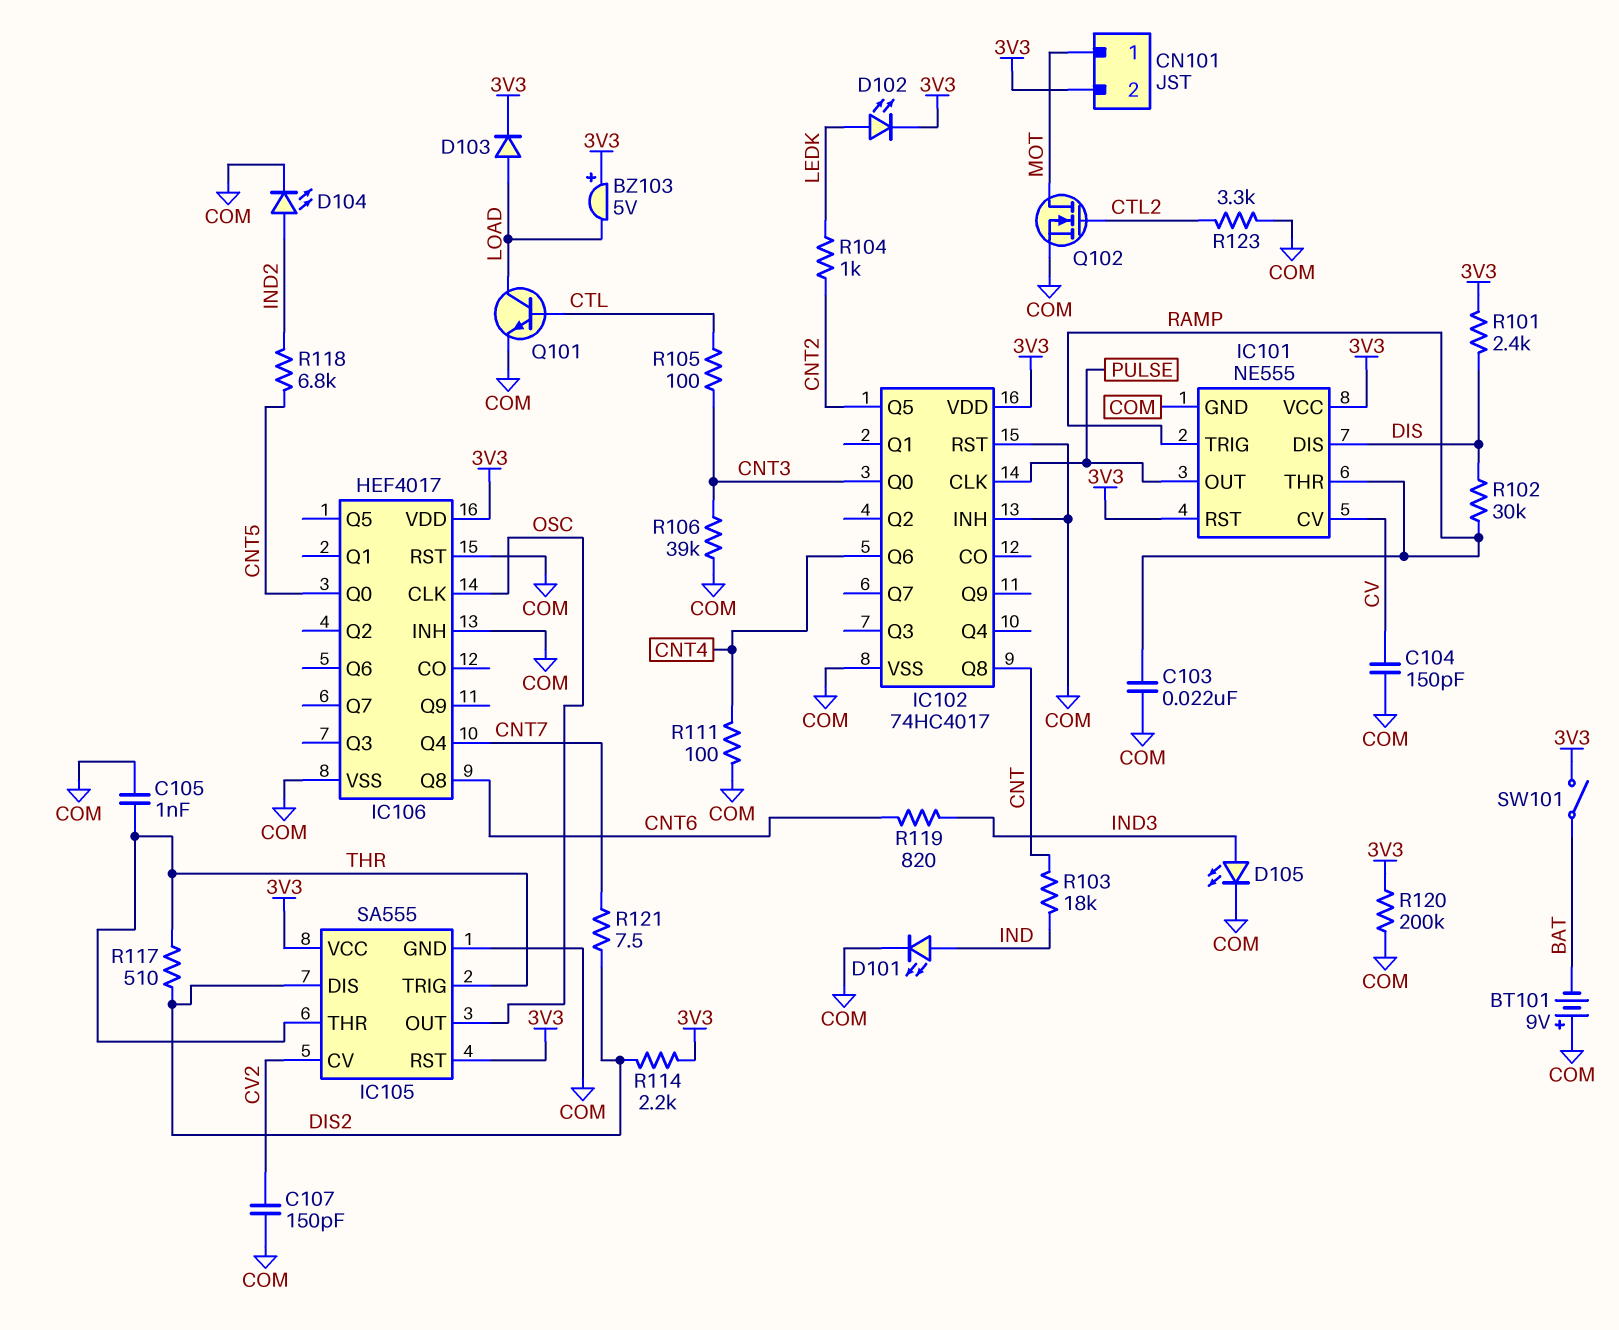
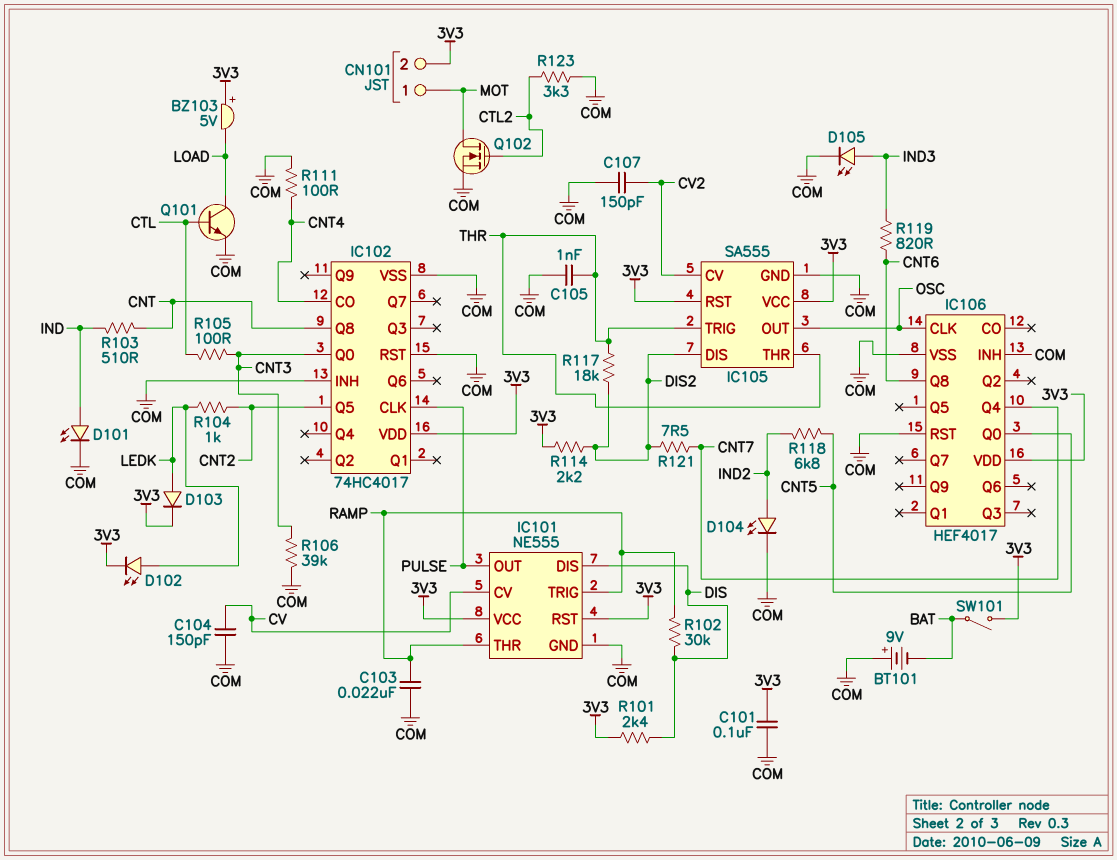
C101: none -> 100nF (3V3, COM)
D103: diode (A LOAD, K 3V3) -> diode (A LEDK, K 3V3)
IC102 pin CO: none -> CNT4
IC102 pin Q6: CNT4 -> none
R103: 18k (CNT, IND) -> 510 (CNT, IND)
R117: 510 (DIS2, THR) -> 18k (DIS2, THR)
R120: 200k (3V3, COM) -> none

